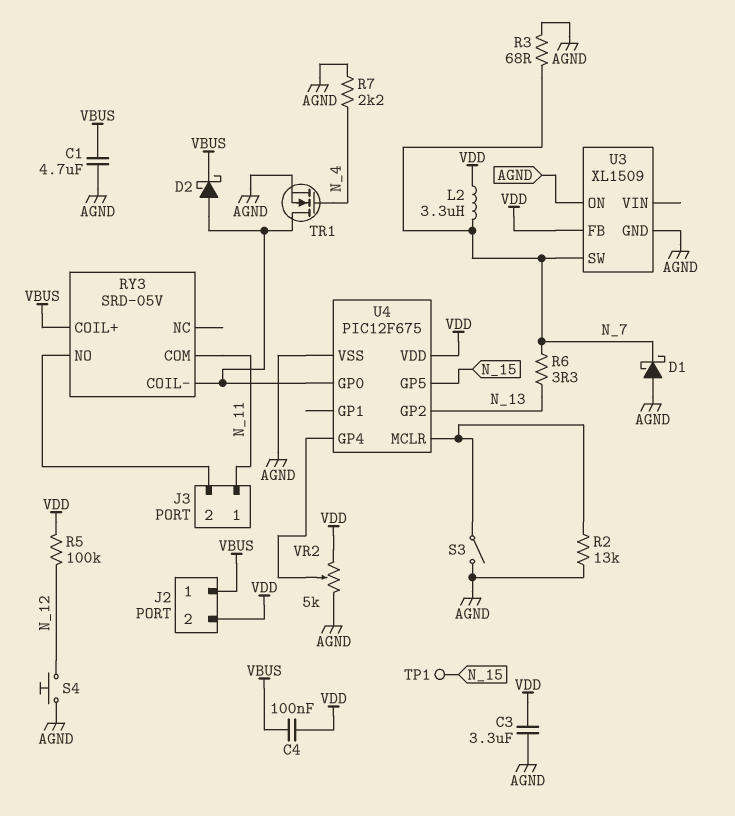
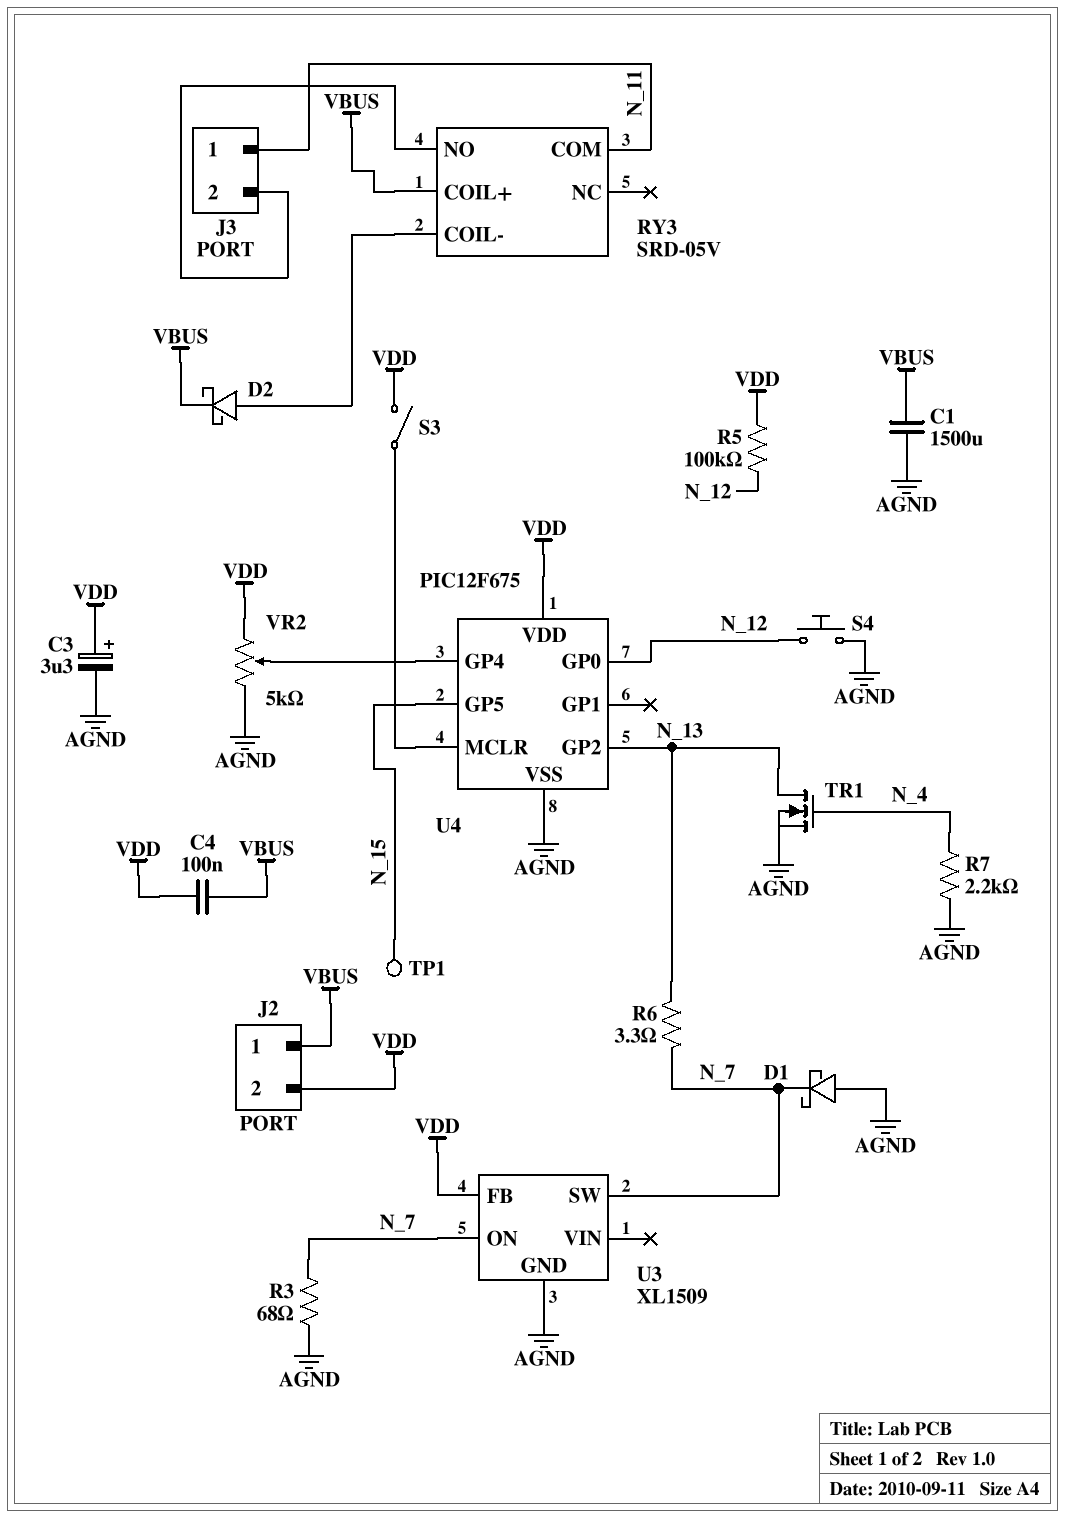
C1: 4.7uF (AGND, VBUS) -> 1500uF (AGND, VBUS)
C3: 3.3uF (AGND, VDD) -> 3.3uF (plus VDD, minus AGND)
L2: 3.3uH (N_7, VDD) -> none
R2: 13k (AGND, U4/MCLR) -> none
S3: switch (AGND, U4/MCLR) -> switch (U4/MCLR, VDD)
TR1: NMOS (G N_4, D RY3/COIL-, S AGND) -> NMOS (G N_4, D N_13, S AGND)
U3 pin ON: AGND -> N_7
U4 pin GP0: RY3/COIL- -> N_12

